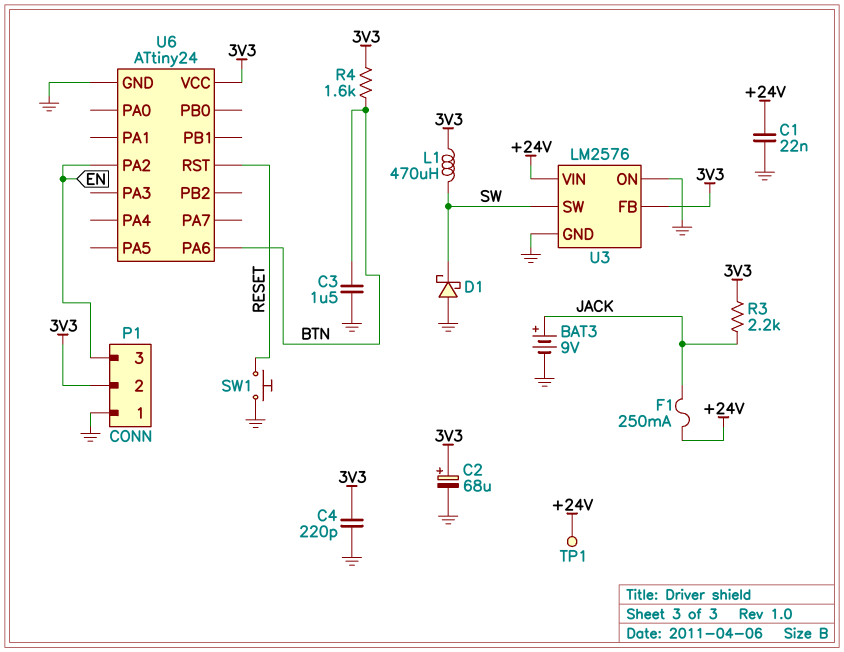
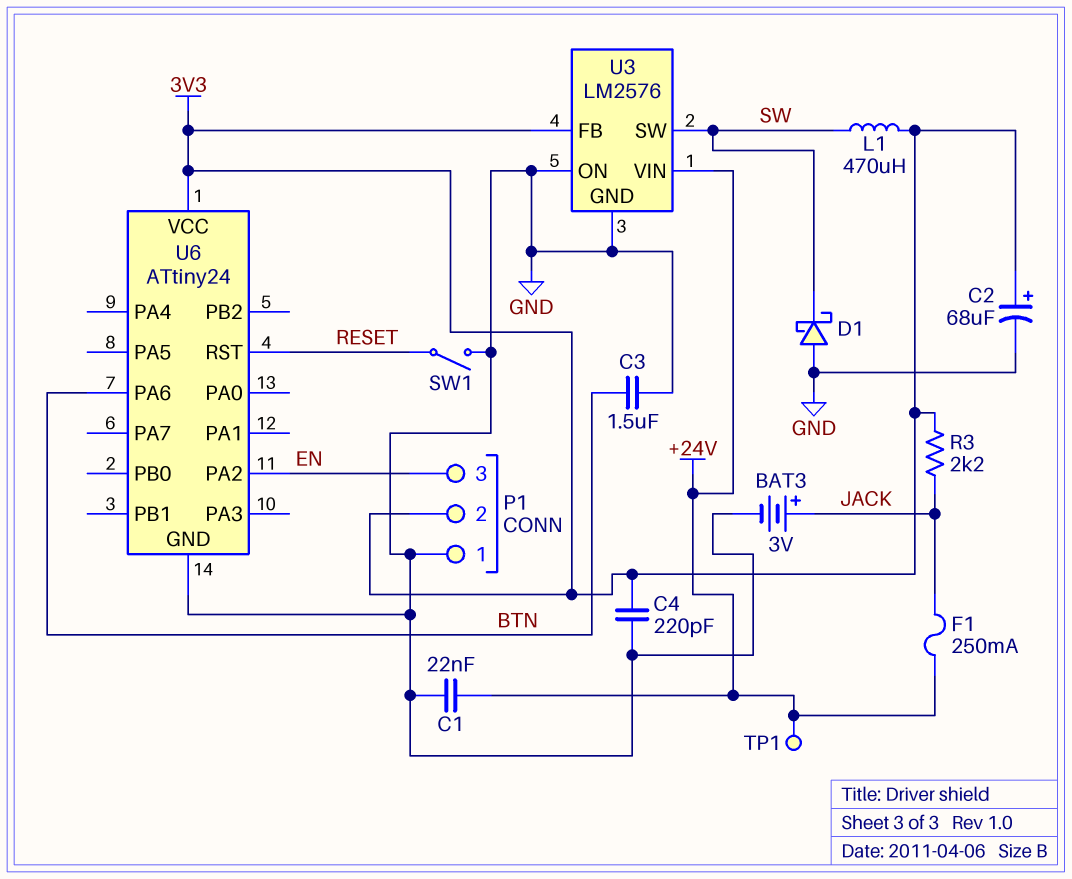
BAT3: 9V (plus JACK, minus GND) -> 3V (plus JACK, minus GND)
R4: 1.6k (3V3, BTN) -> none
SW1: button (GND, RESET) -> switch (GND, RESET)

